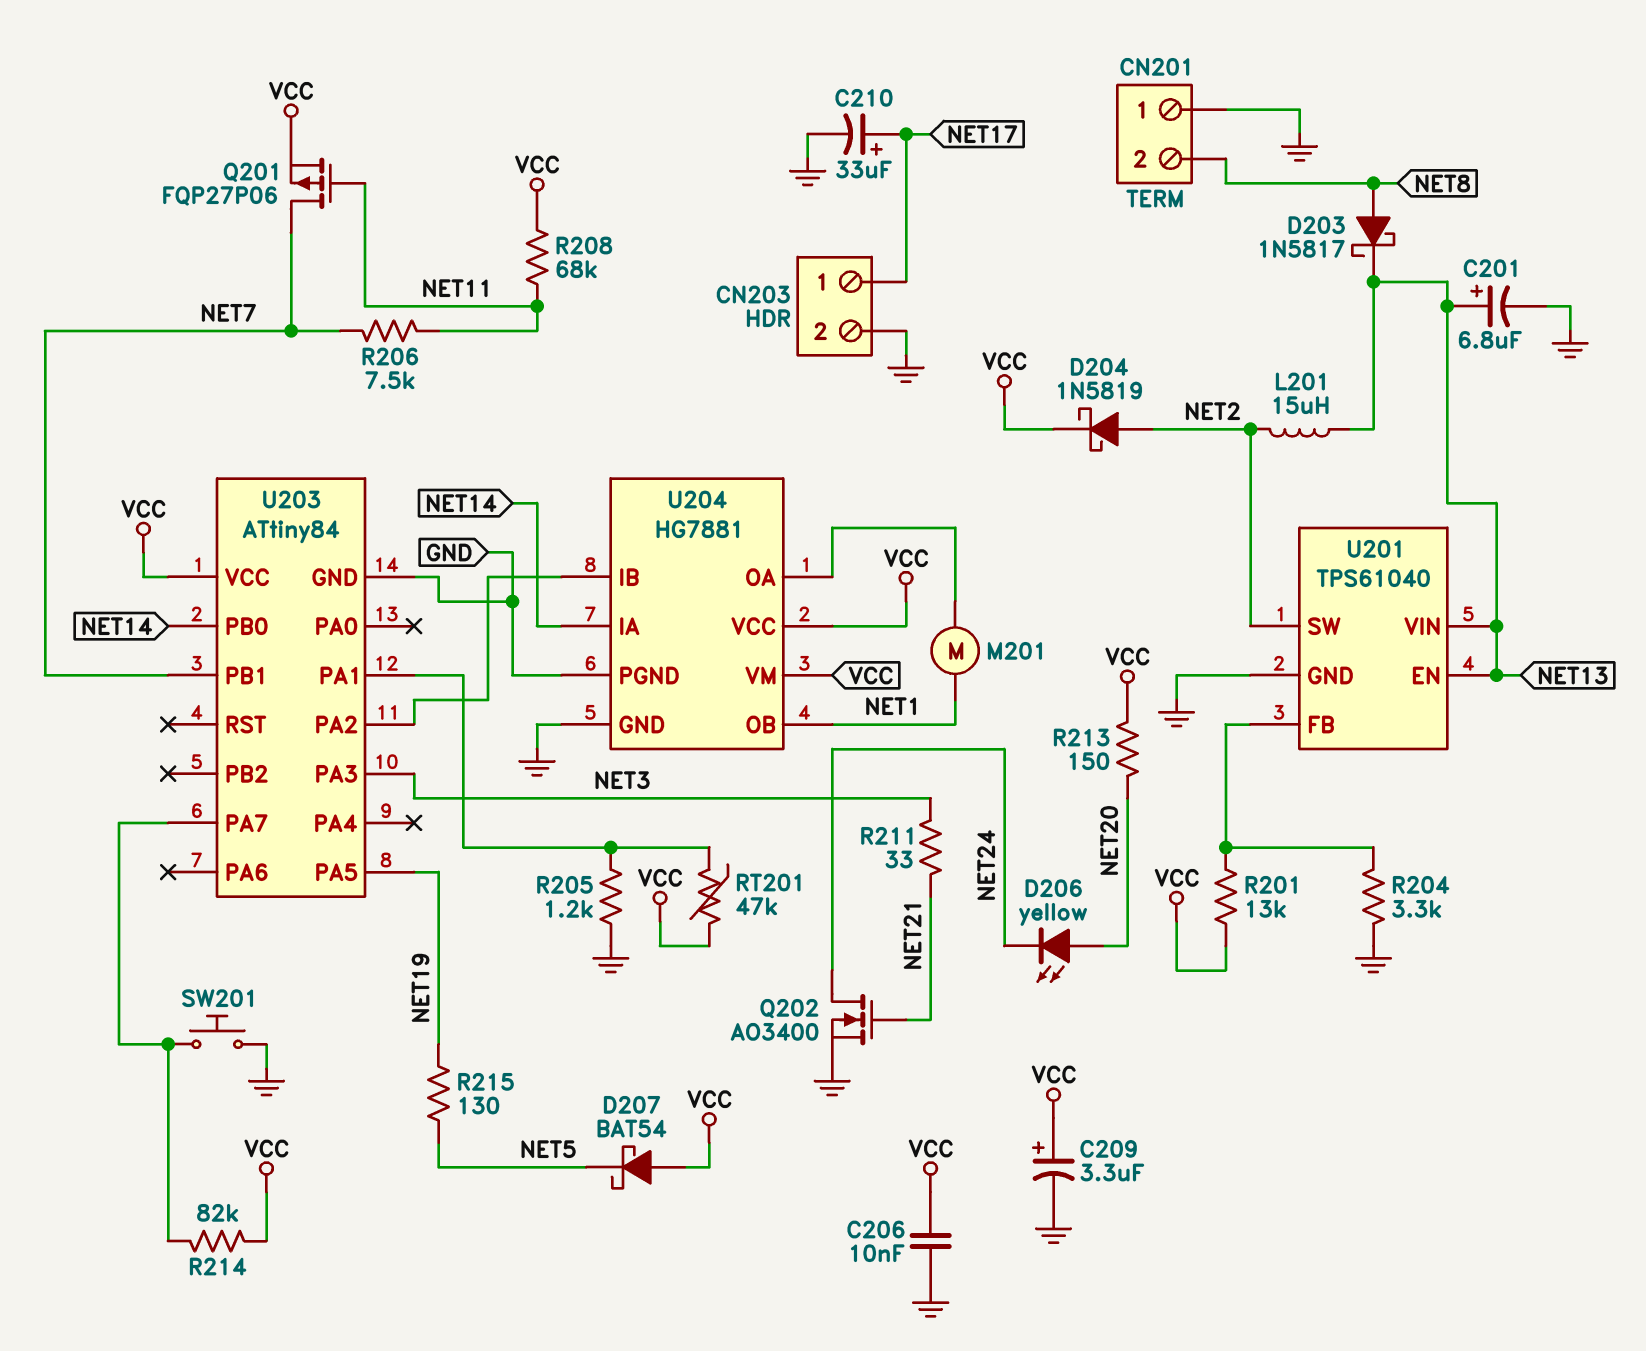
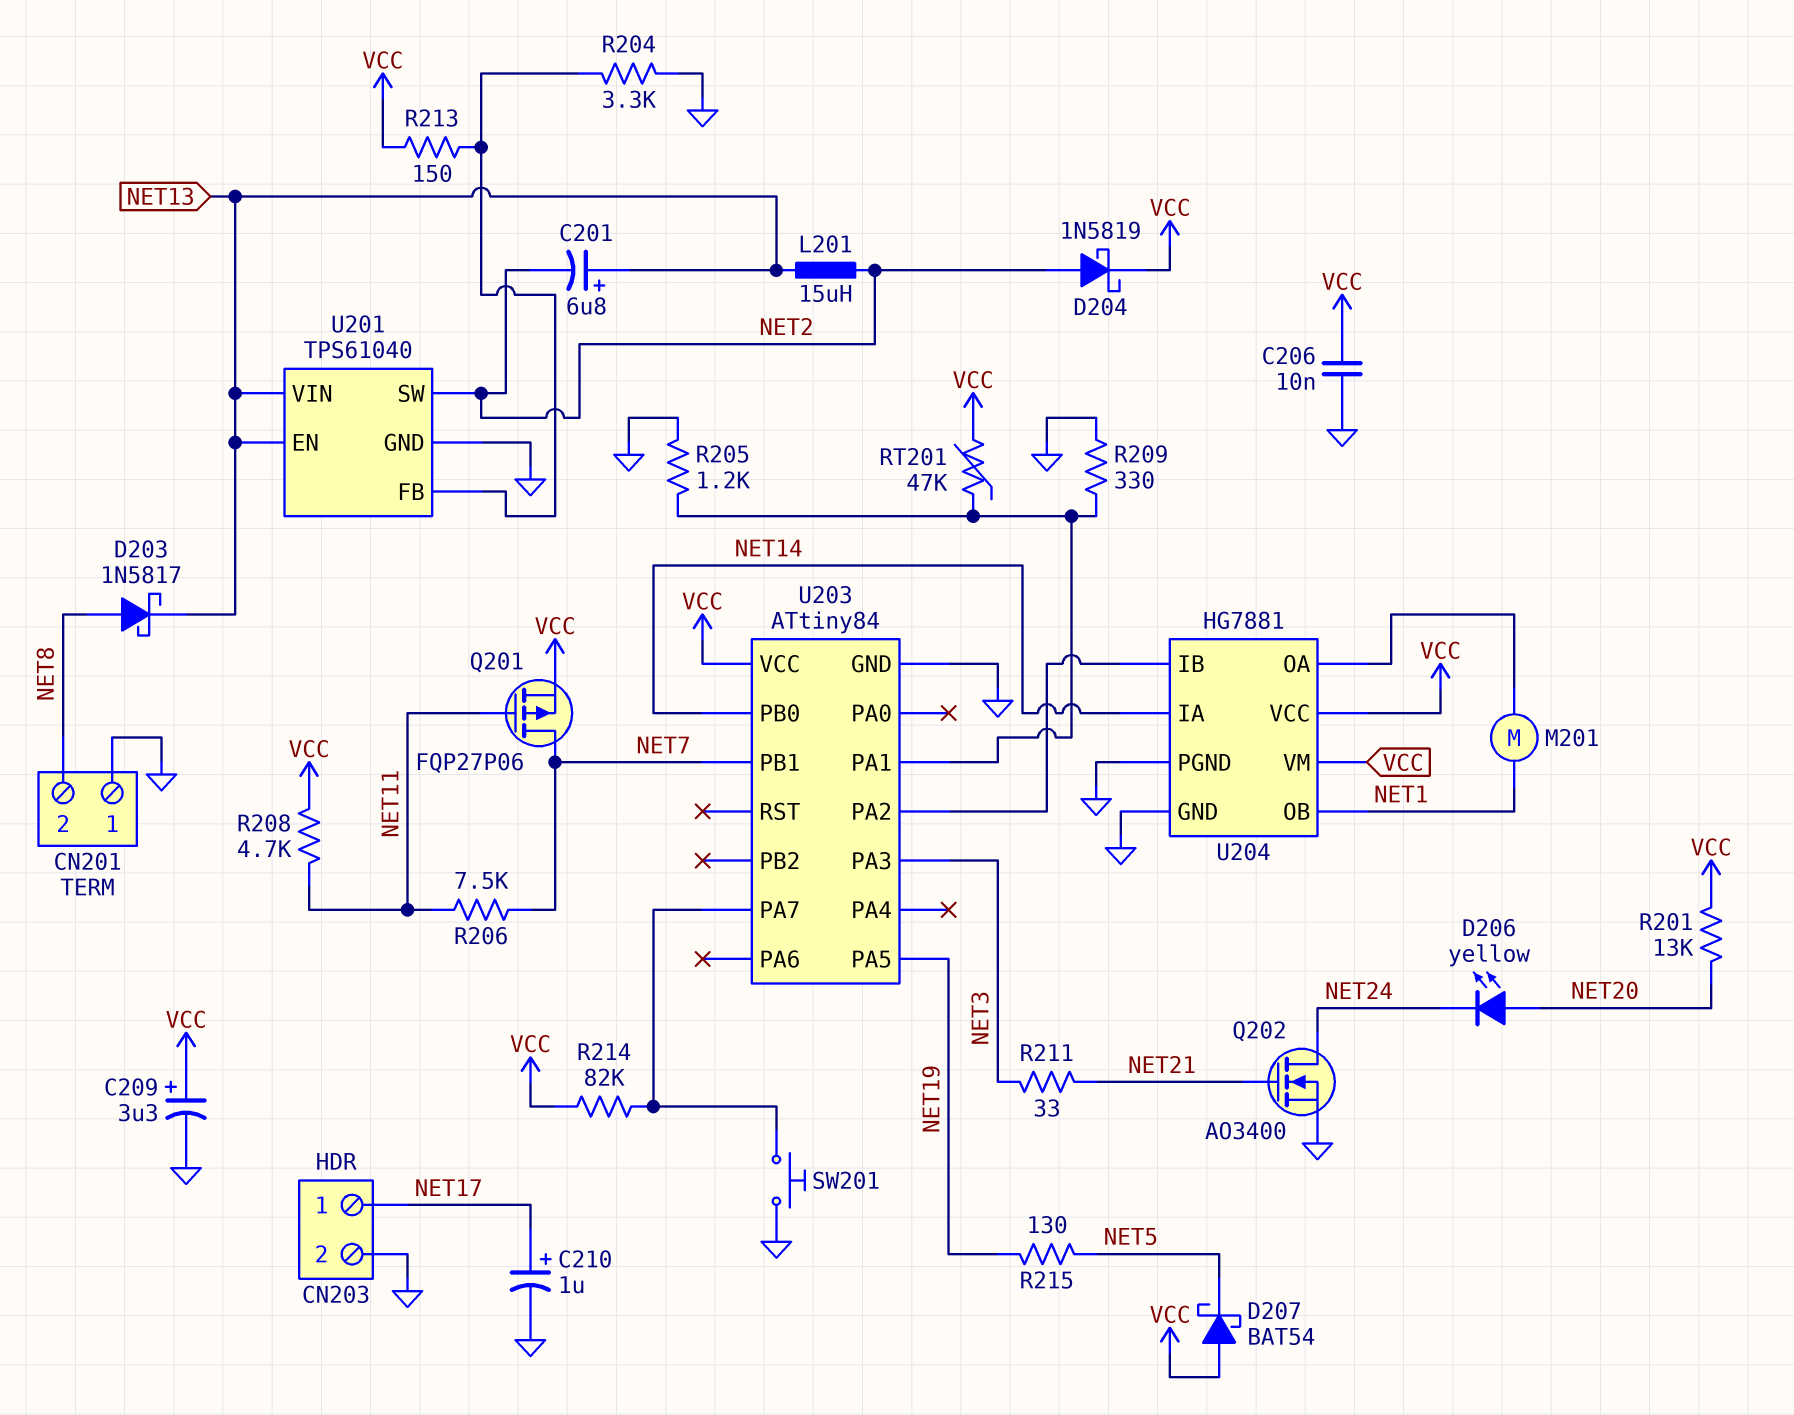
C201: 6.8uF (plus NET13, minus GND) -> 6.8uF (plus NET13, minus NET2)
C210: 33uF (plus NET17, minus GND) -> 1uF (plus NET17, minus GND)
R201: 13k (U201/FB, VCC) -> 13k (NET20, VCC)
R208: 68k (NET11, VCC) -> 4.7k (NET11, VCC)
R209: none -> 330 (GND, U203/PA1)
R213: 150 (NET20, VCC) -> 150 (U201/FB, VCC)

